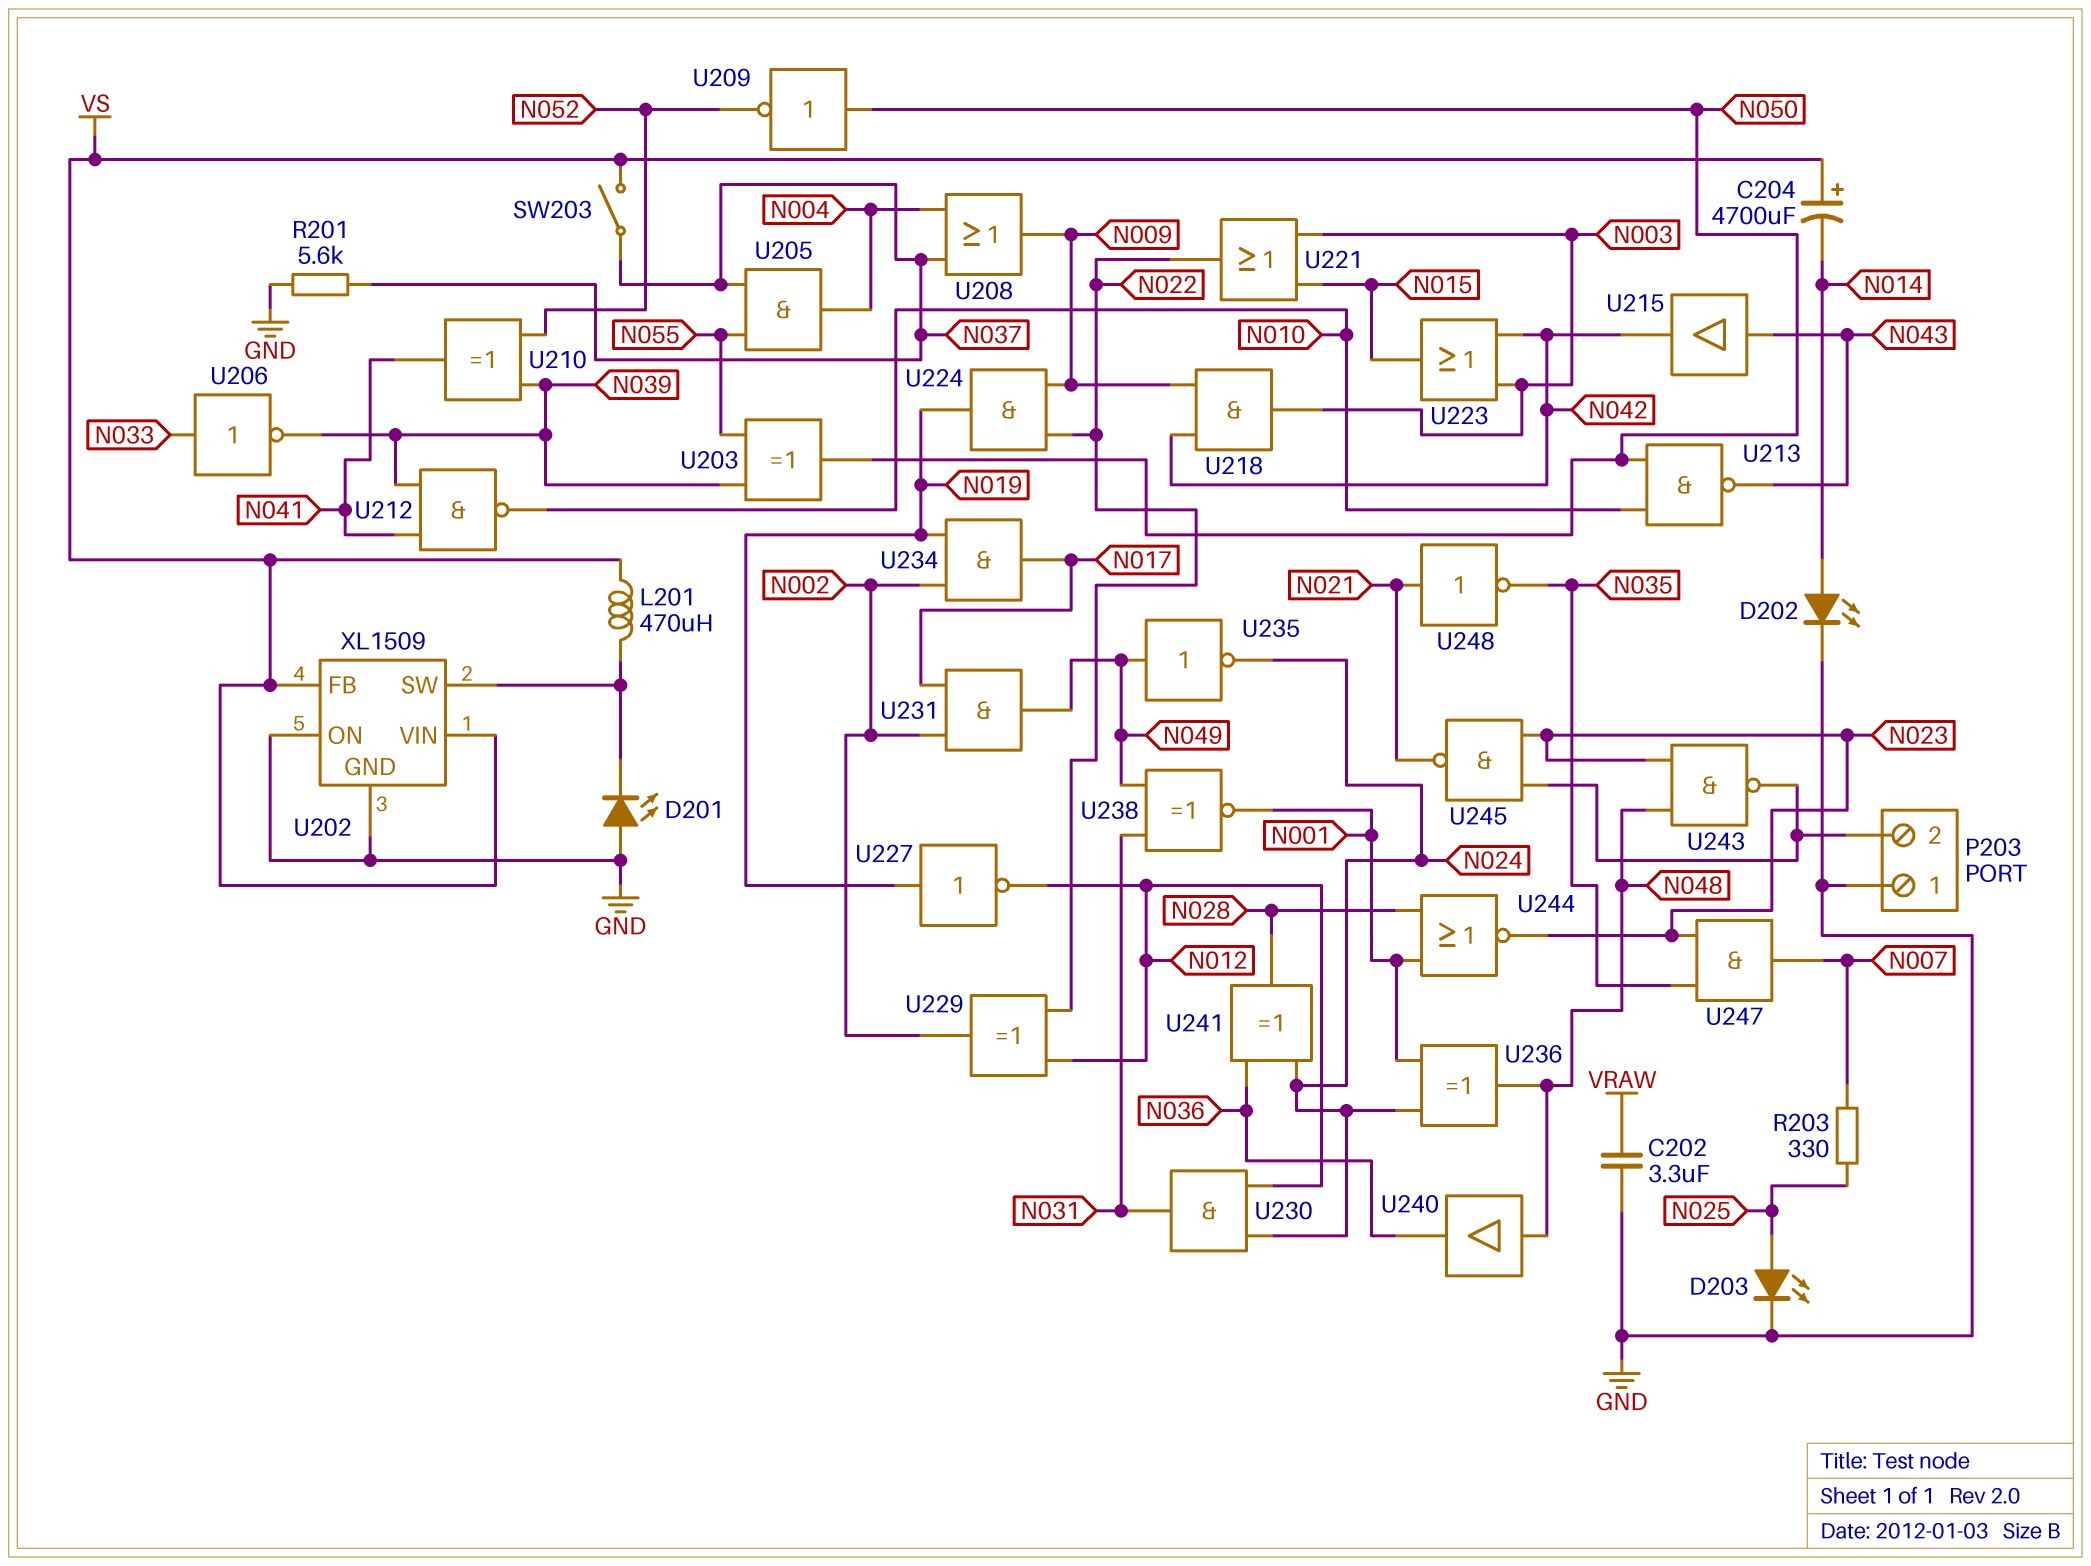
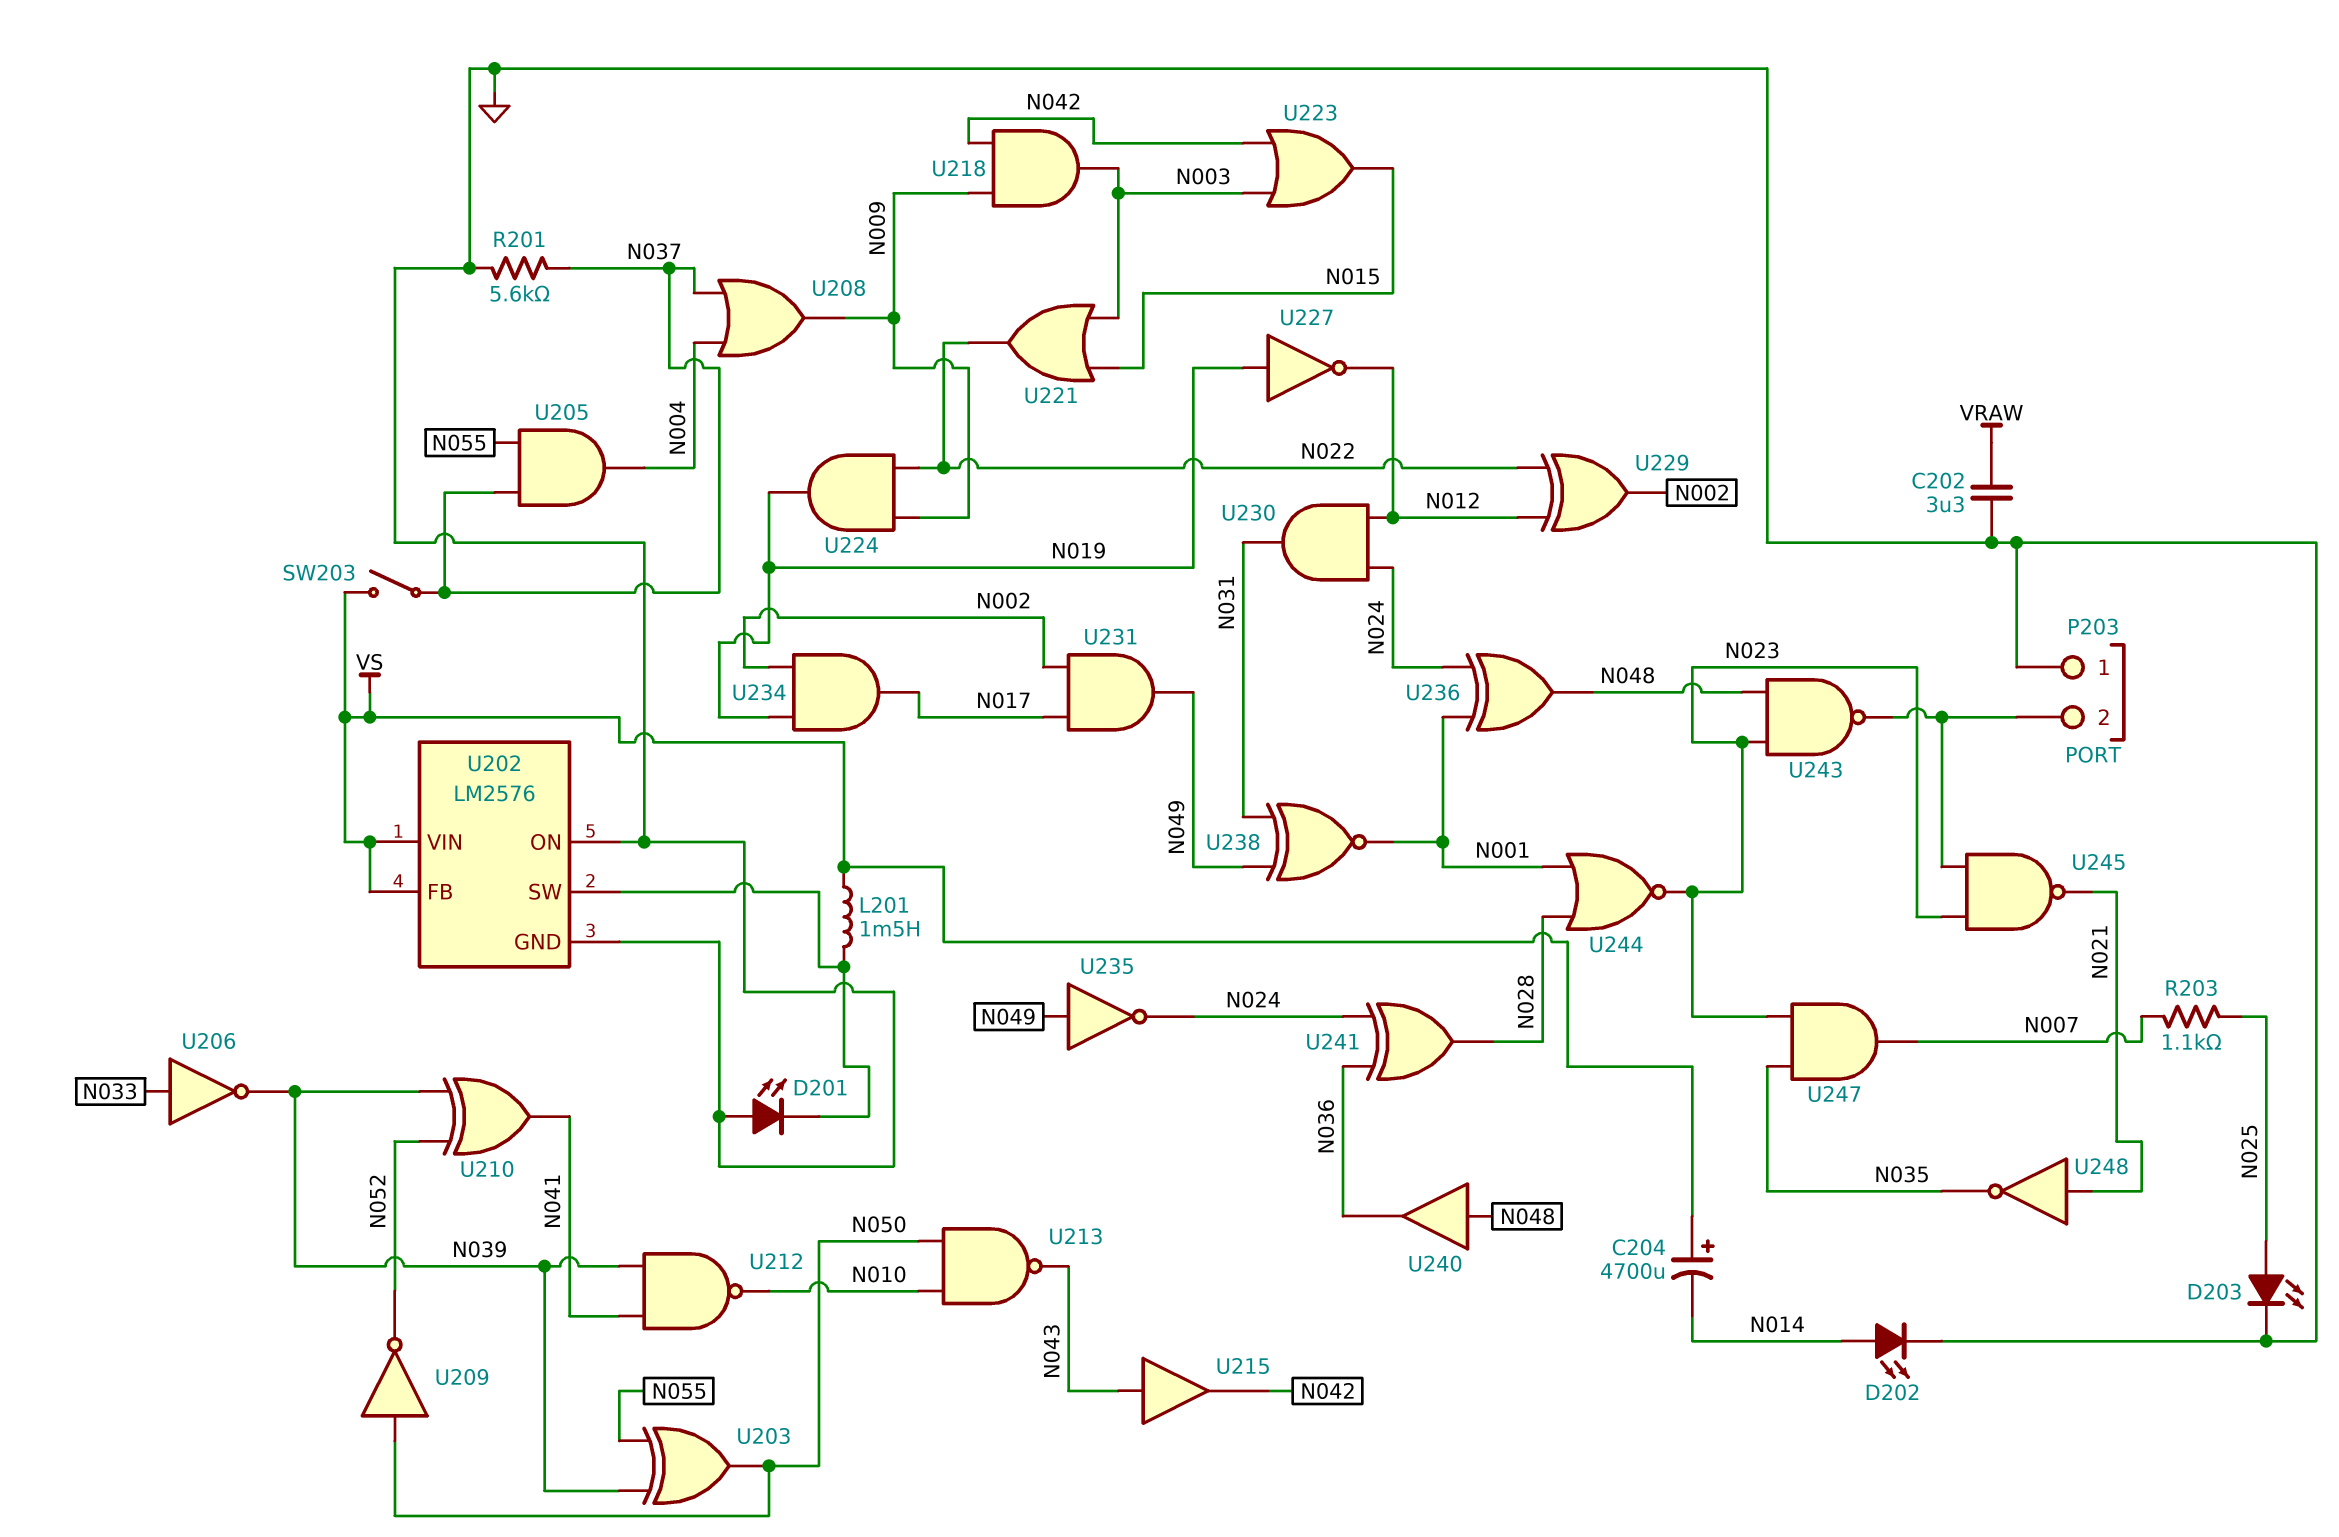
L201: 470uH (U202/SW, VS) -> 1.5mH (U202/SW, VS)
R203: 330 (N007, N025) -> 1.1k (N007, N025)
U202: XL1509 -> LM2576

